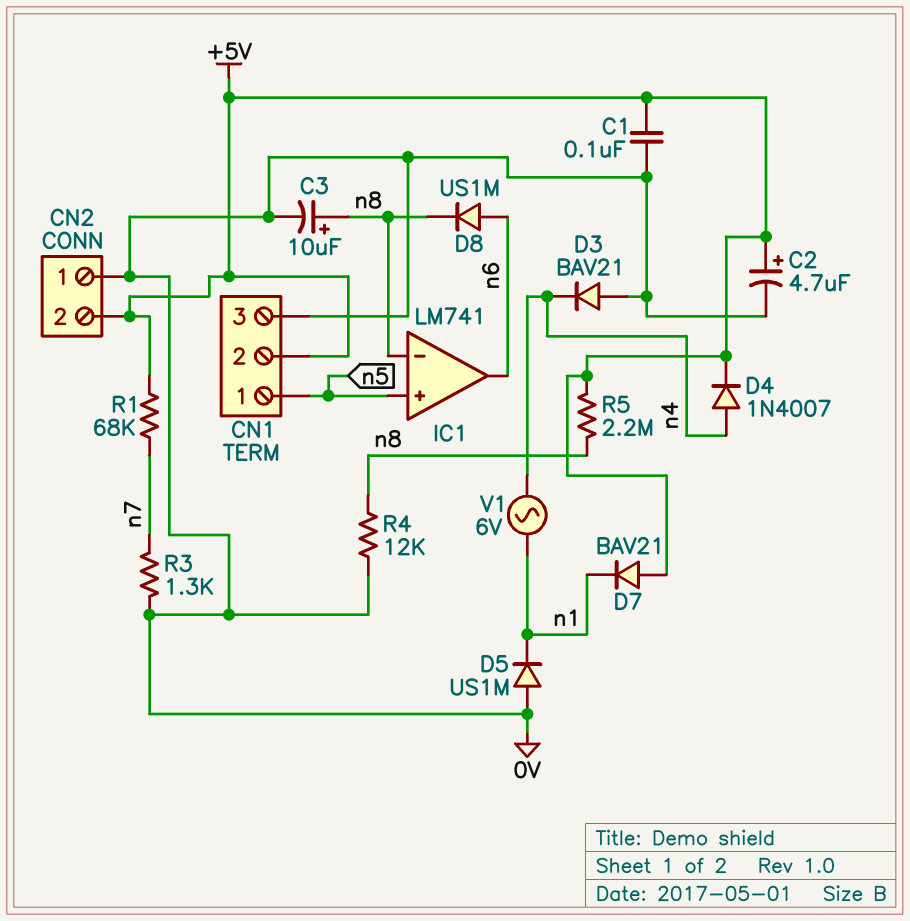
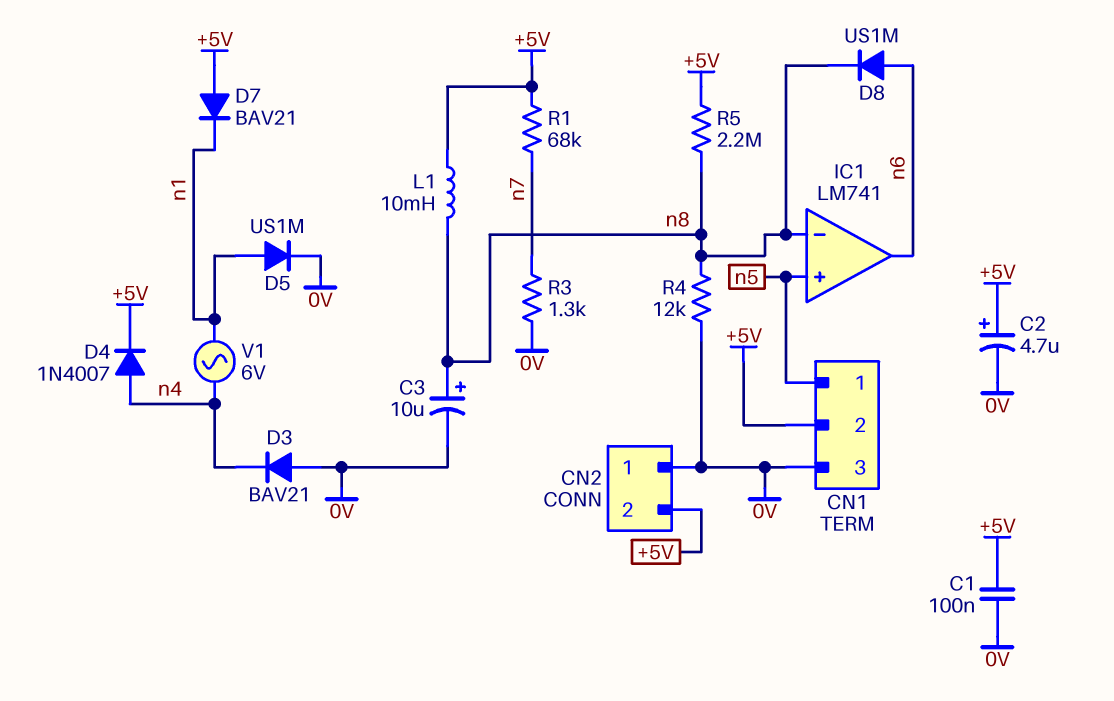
D5: diode US1M (A 0V, K n1) -> diode US1M (A n1, K 0V)
L1: none -> 10mH (+5V, n8)

